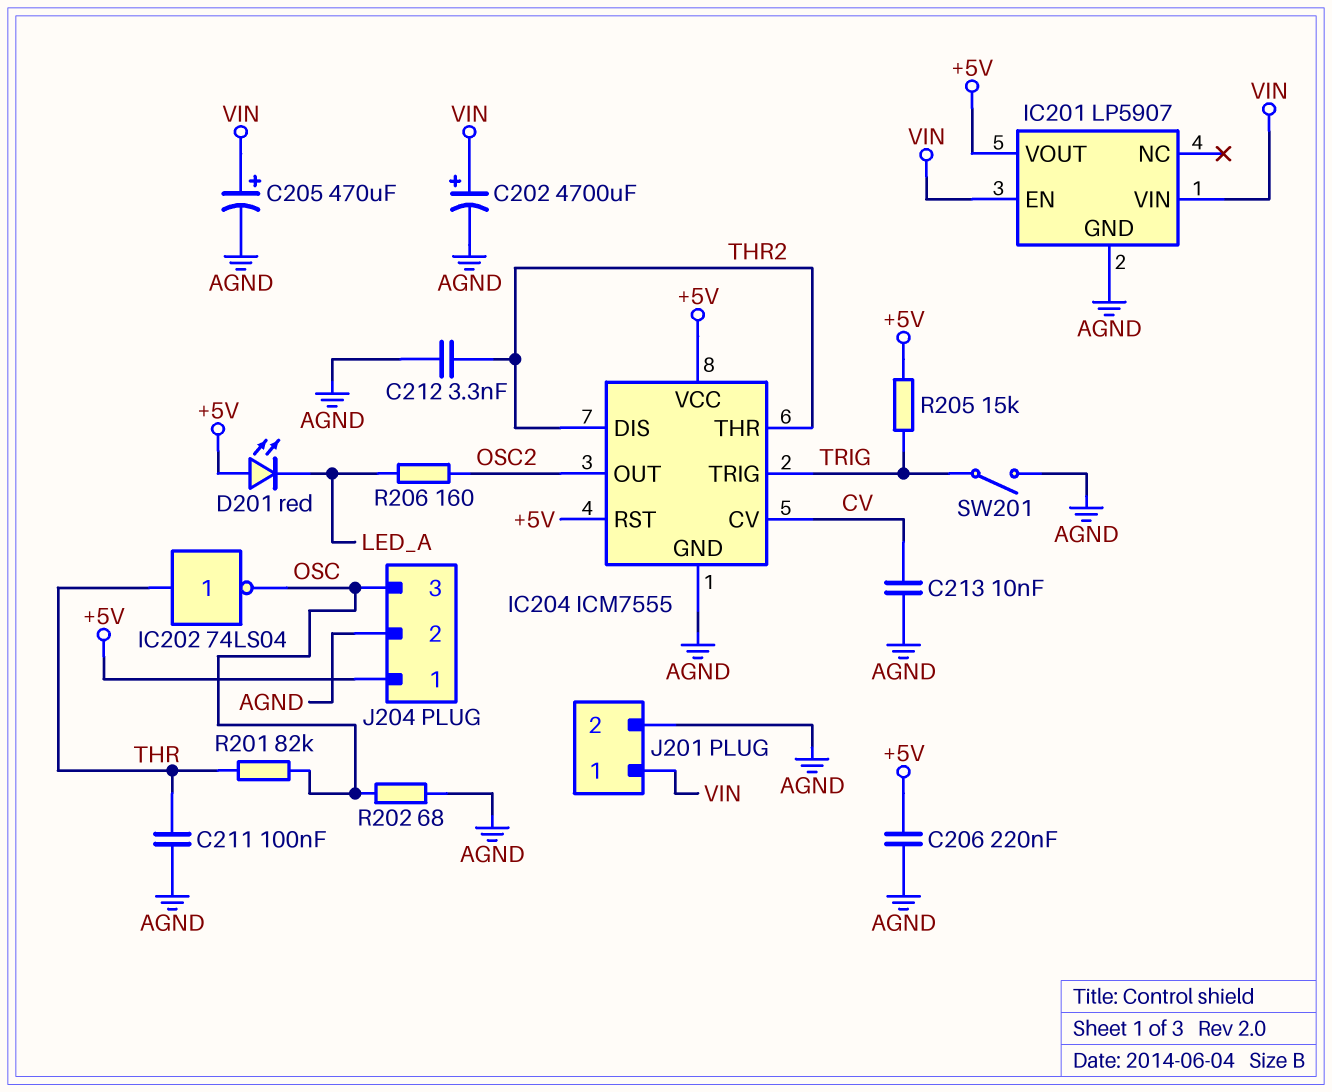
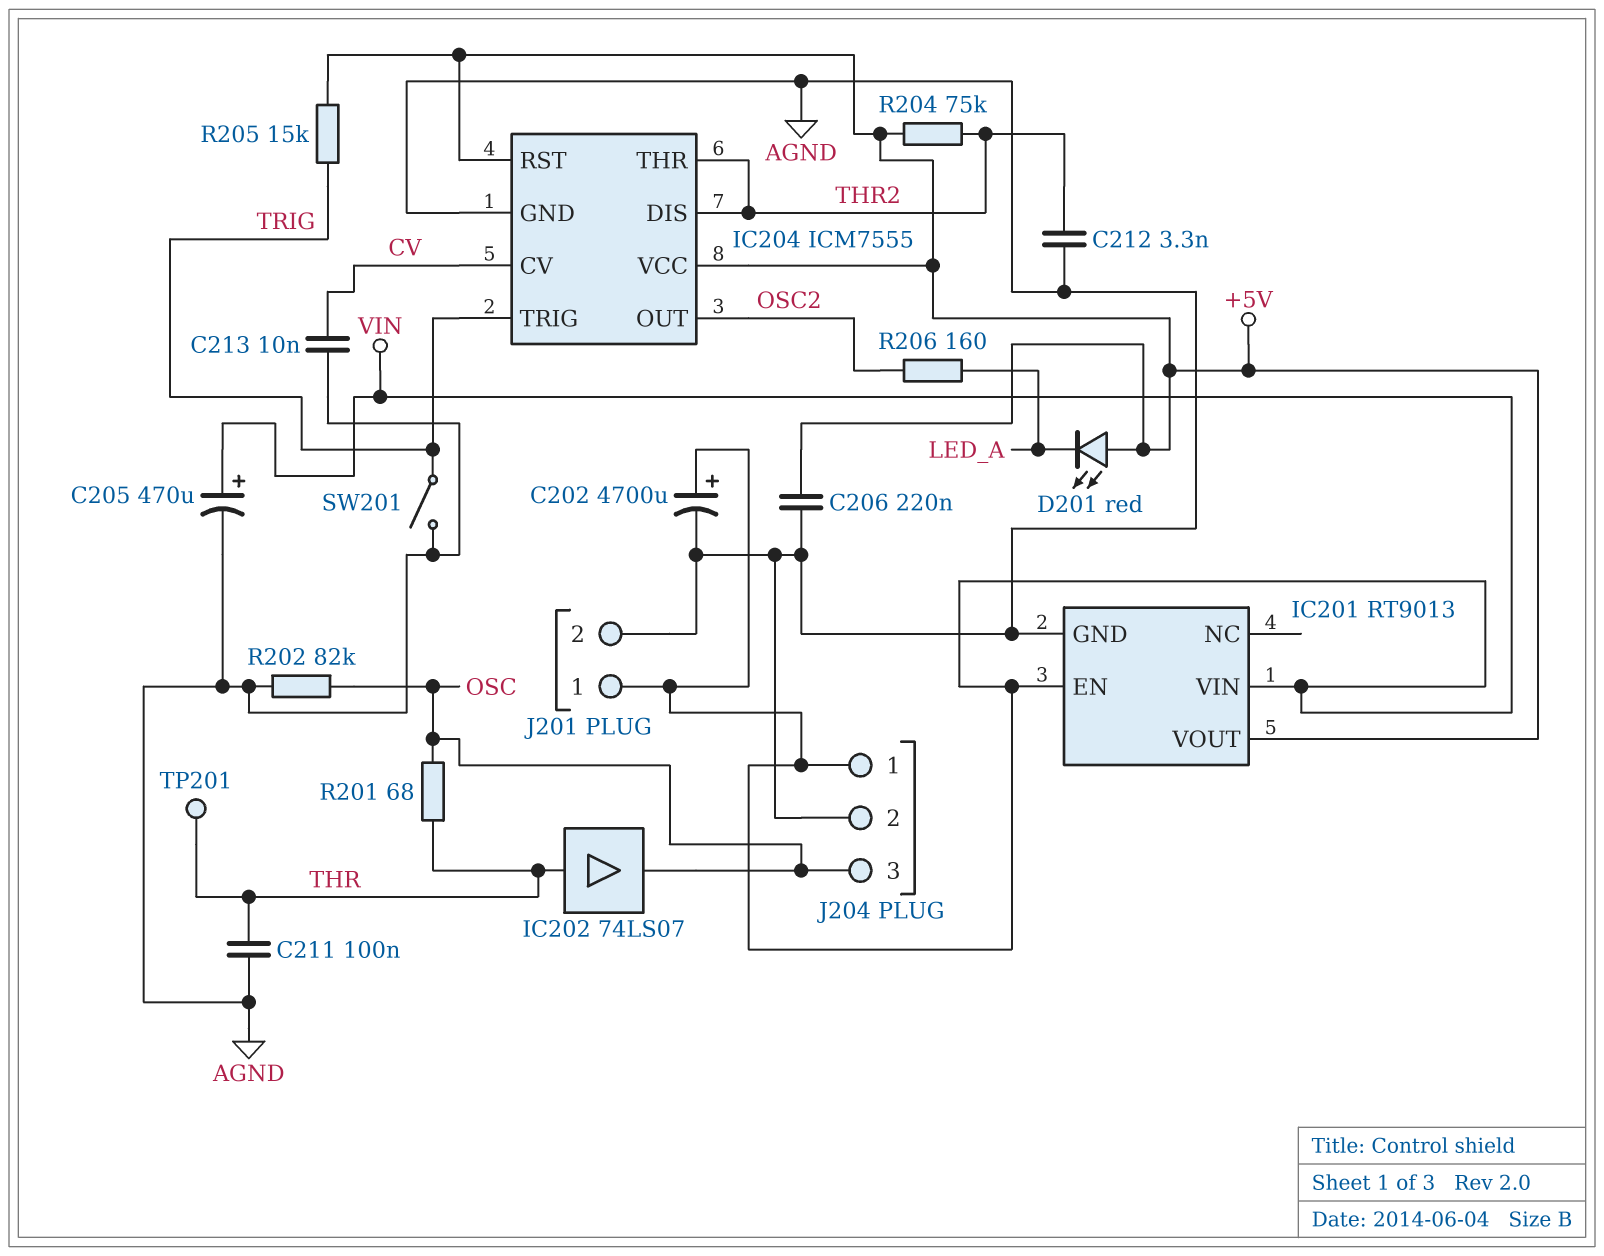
IC201: LP5907 -> RT9013
IC202: NOT 74LS04 (in THR, out OSC) -> buffer 74LS07 (in THR, out OSC)
J204 pin 1: +5V -> VIN
R201: 82k (OSC, THR) -> 68 (OSC, THR)
R202: 68 (AGND, OSC) -> 82k (AGND, OSC)
R204: none -> 75k (+5V, THR2)
TP201: none -> test point (THR)

